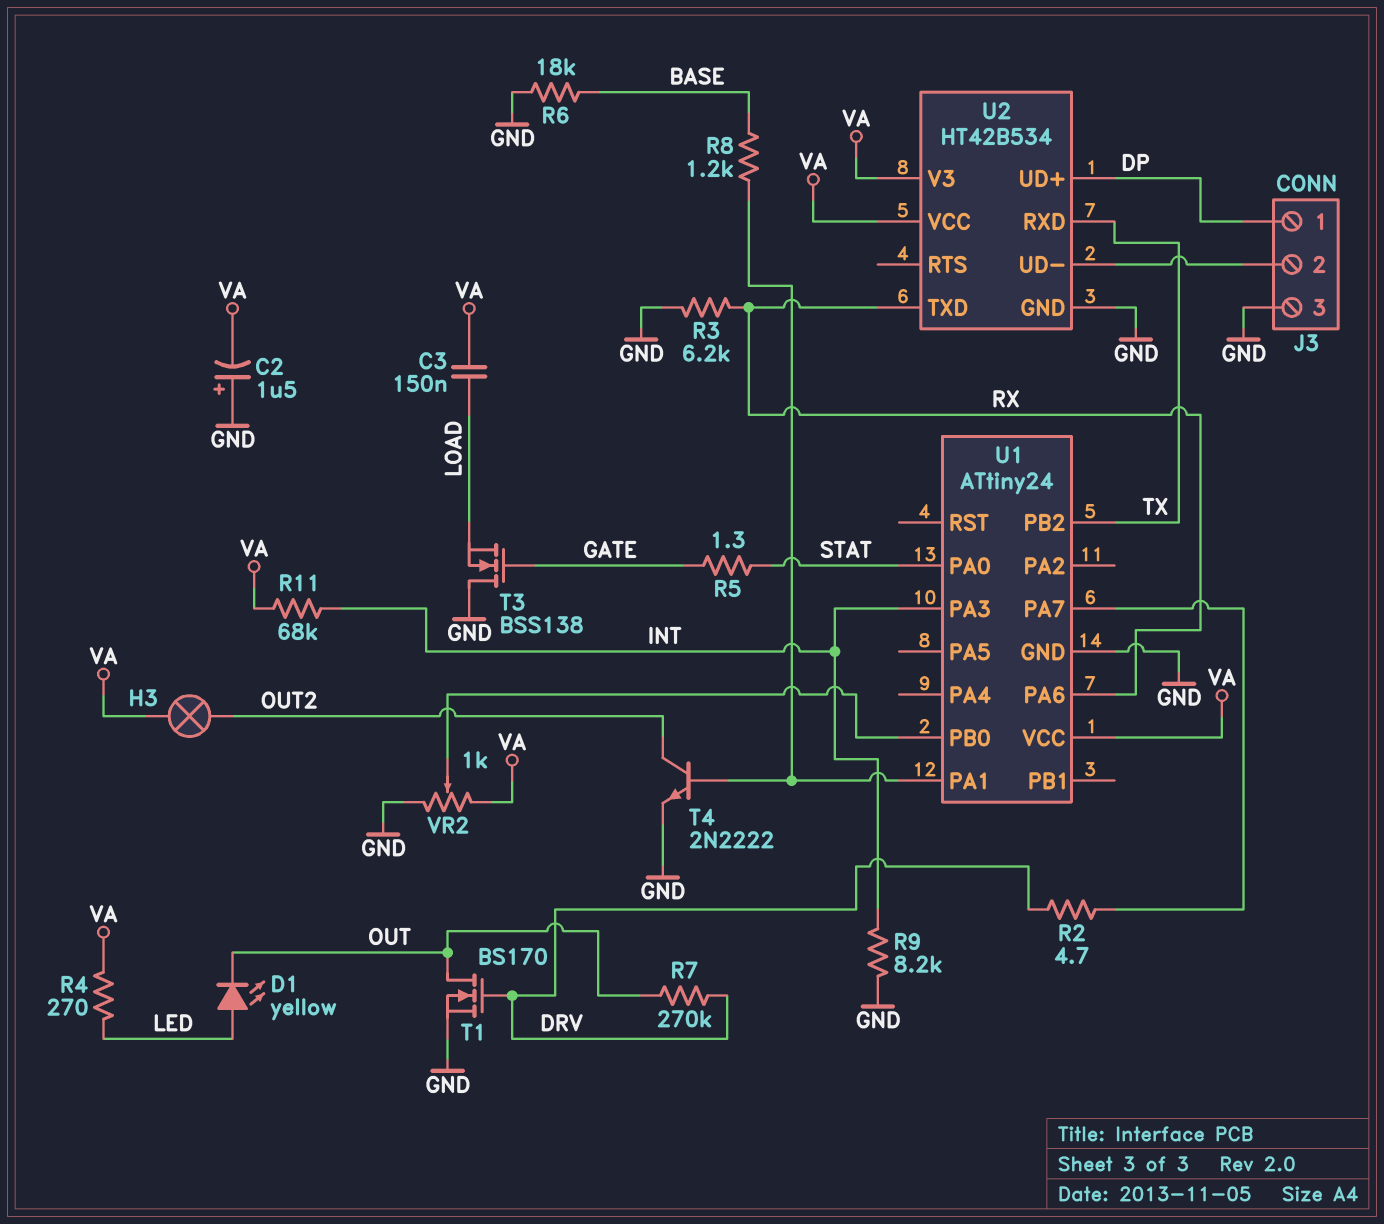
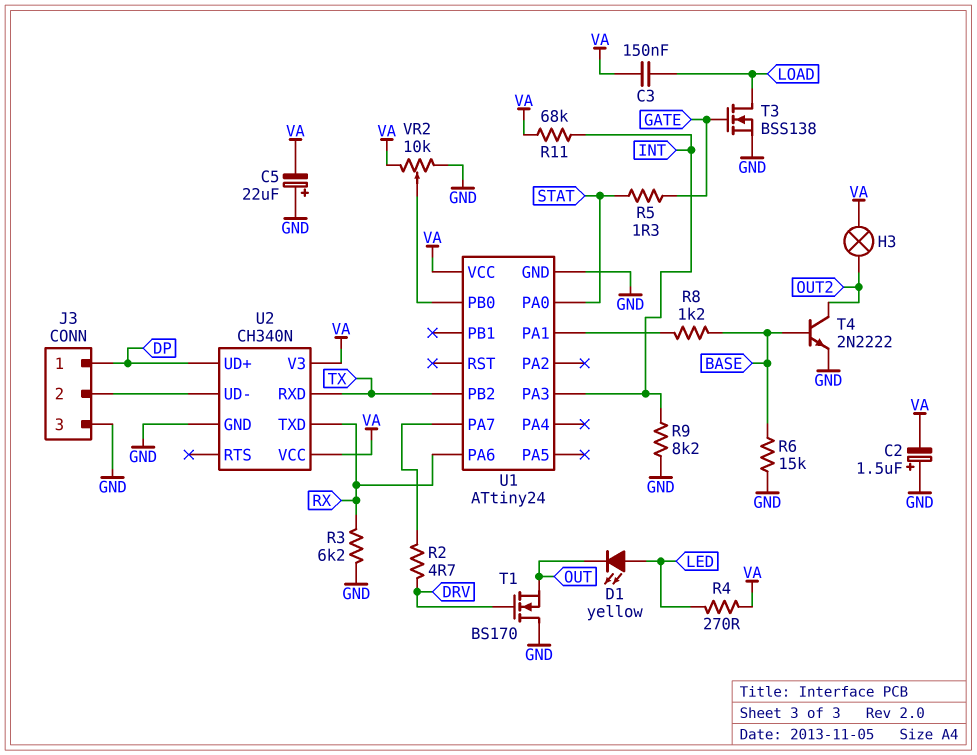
C5: none -> 22uF (plus GND, minus VA)
R6: 18k (BASE, GND) -> 15k (BASE, GND)
R7: 270k (DRV, OUT) -> none
T1: NMOS BS170 (G DRV, D OUT, S GND) -> NMOS BS170 (G DRV, D GND, S OUT)
T3: NMOS BSS138 (G GATE, D GND, S LOAD) -> NMOS BSS138 (G GATE, D LOAD, S GND)
T4: NPN 2N2222 (B U1/PA1, C OUT2, E GND) -> NPN 2N2222 (B BASE, C OUT2, E GND)
U2: HT42B534 -> CH340N
VR2: 1k (GND, VA, wiper U1/PB0) -> 10k (GND, VA, wiper U1/PB0)

